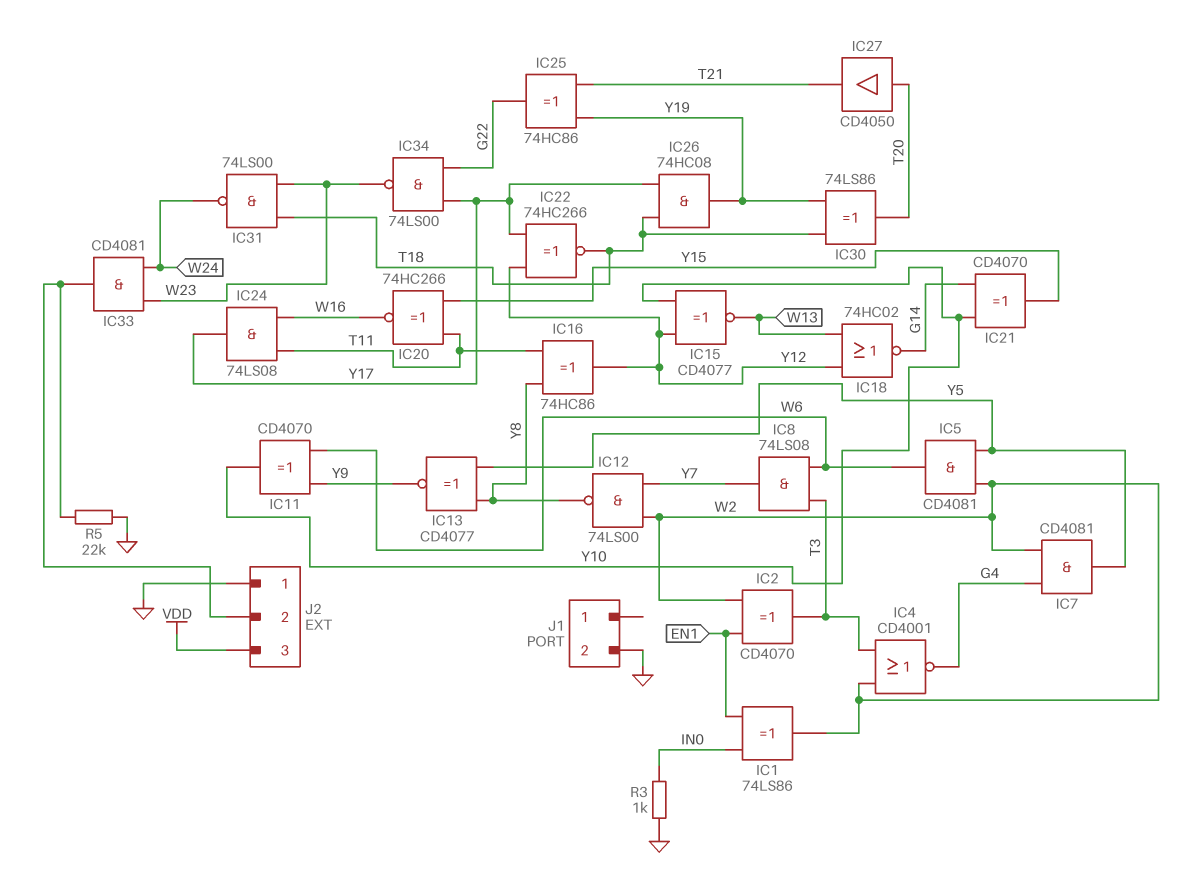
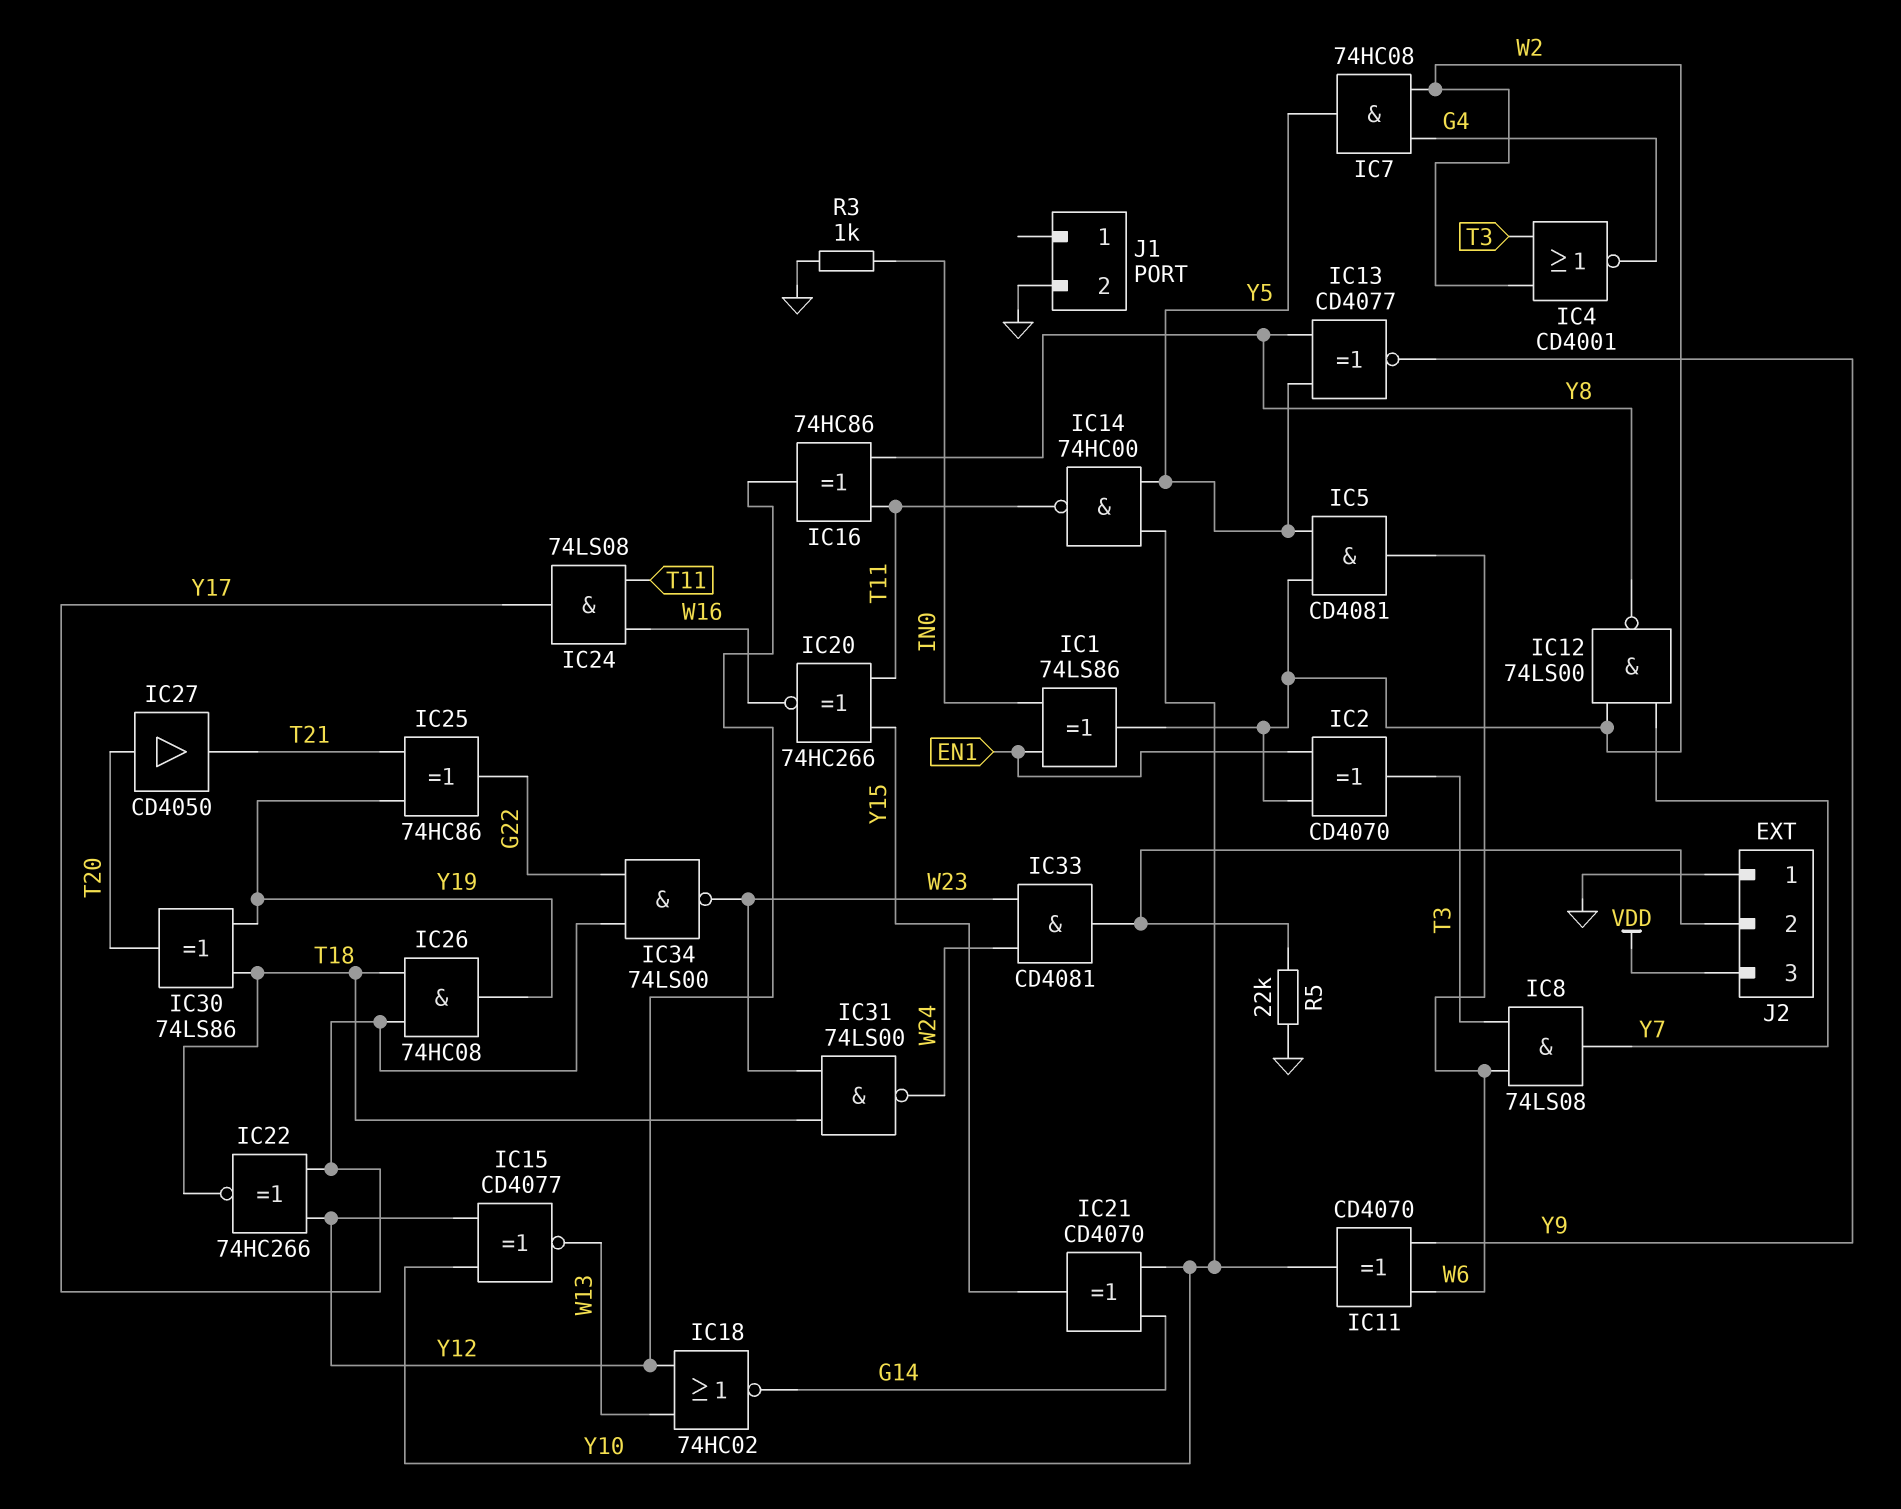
IC7: AND CD4081 (in G4, in W2, out Y5) -> AND 74HC08 (in G4, in W2, out Y5)
IC14: none -> NAND 74HC00 (in Y5, in Y10, out T11)

